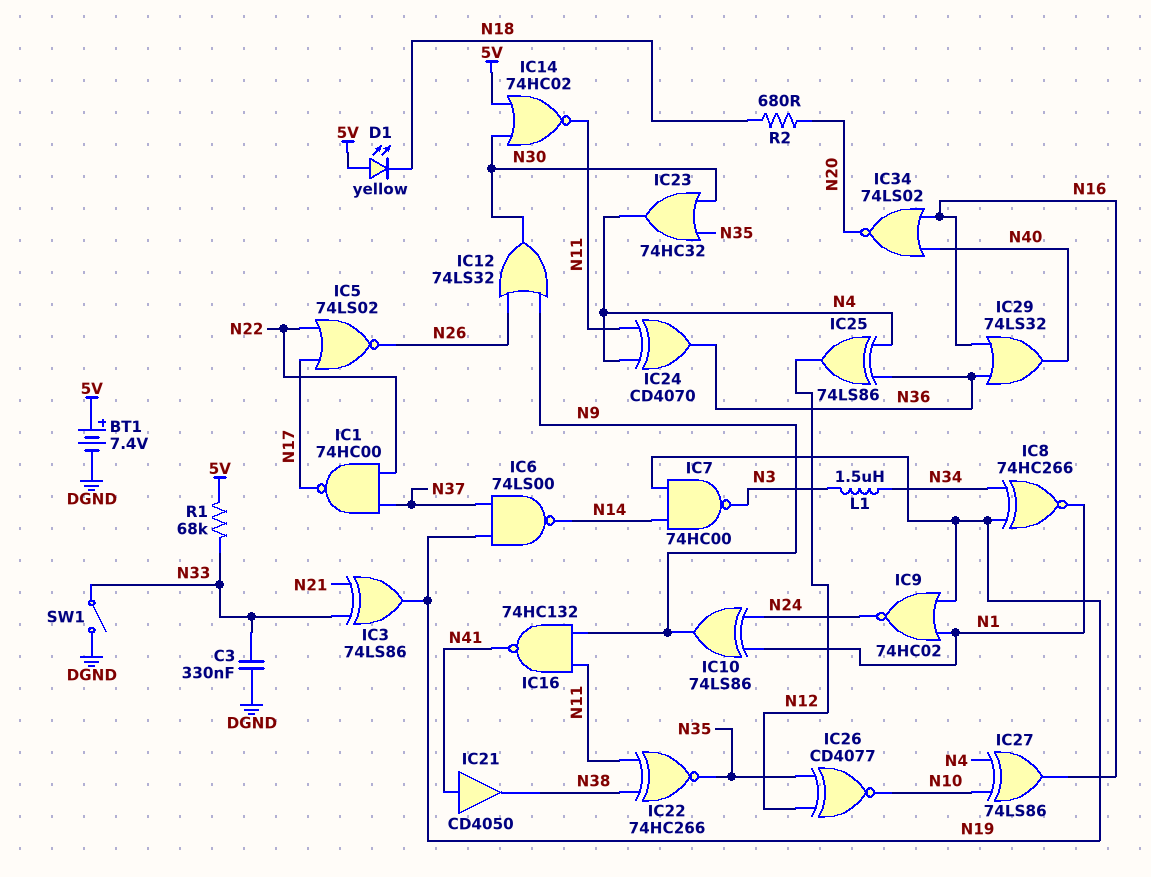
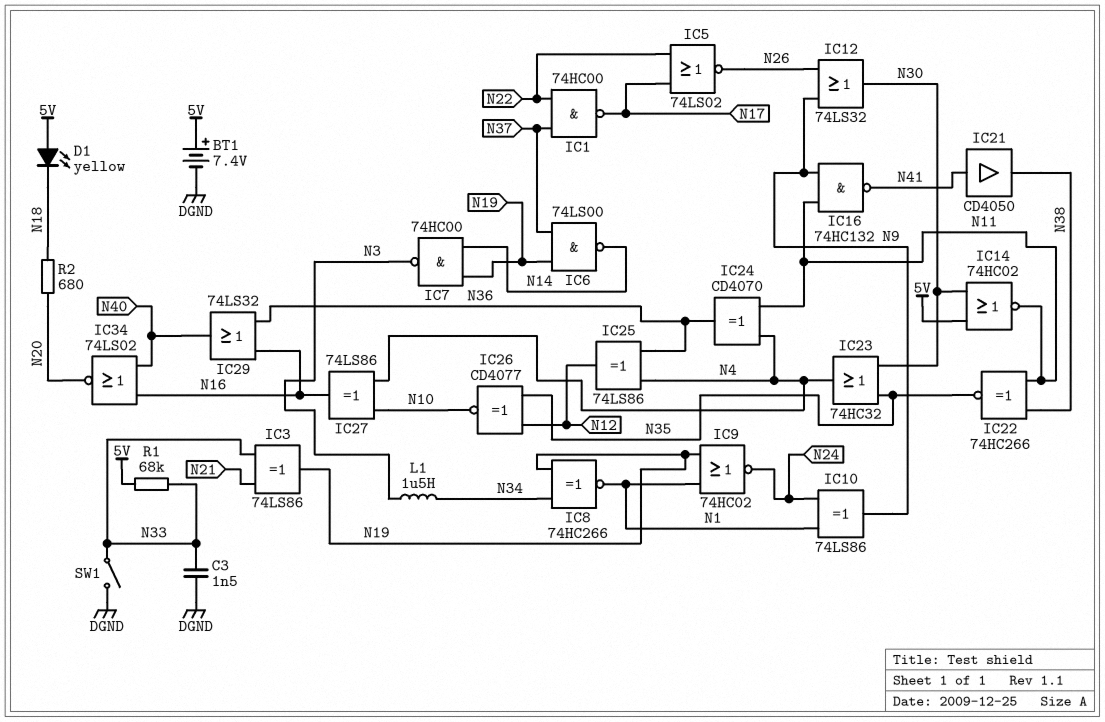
C3: 330nF (DGND, N33) -> 1.5nF (DGND, N33)

